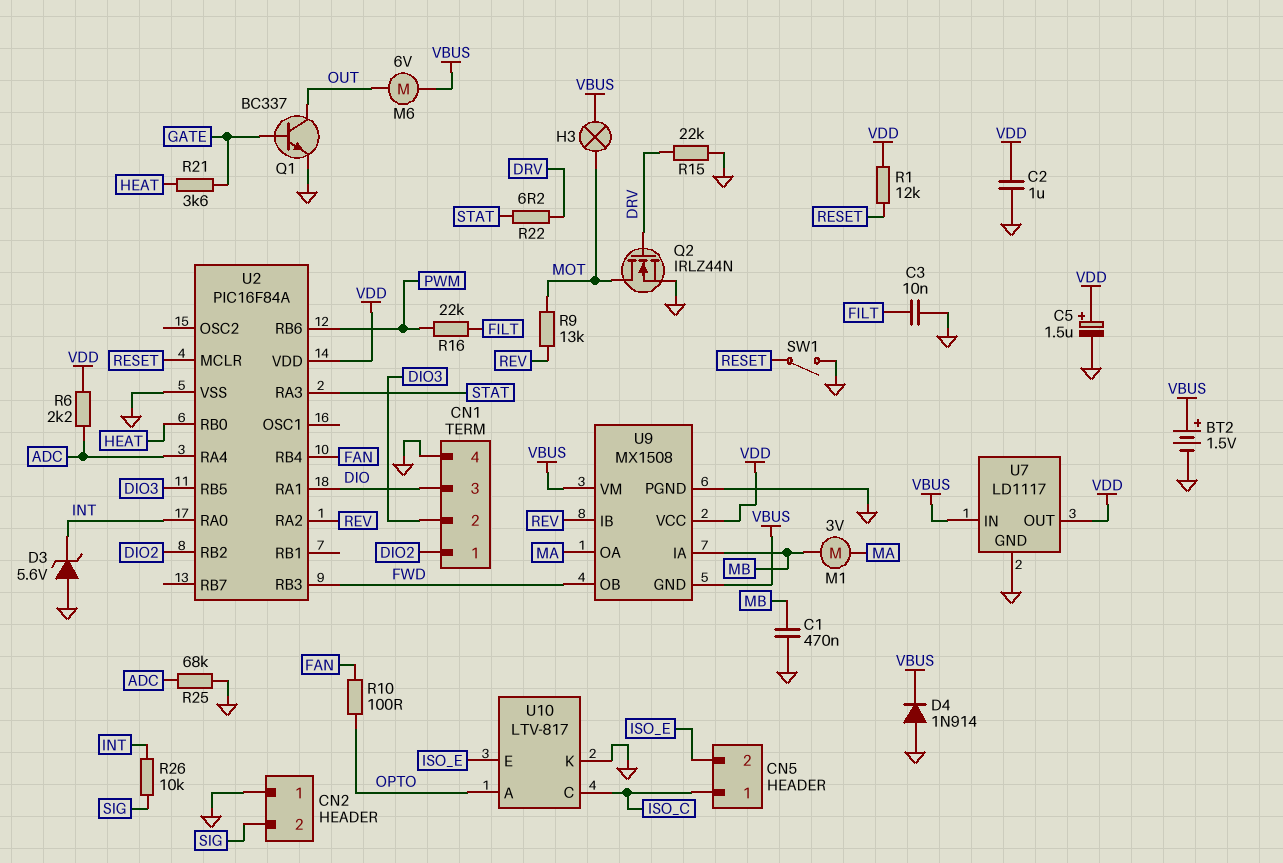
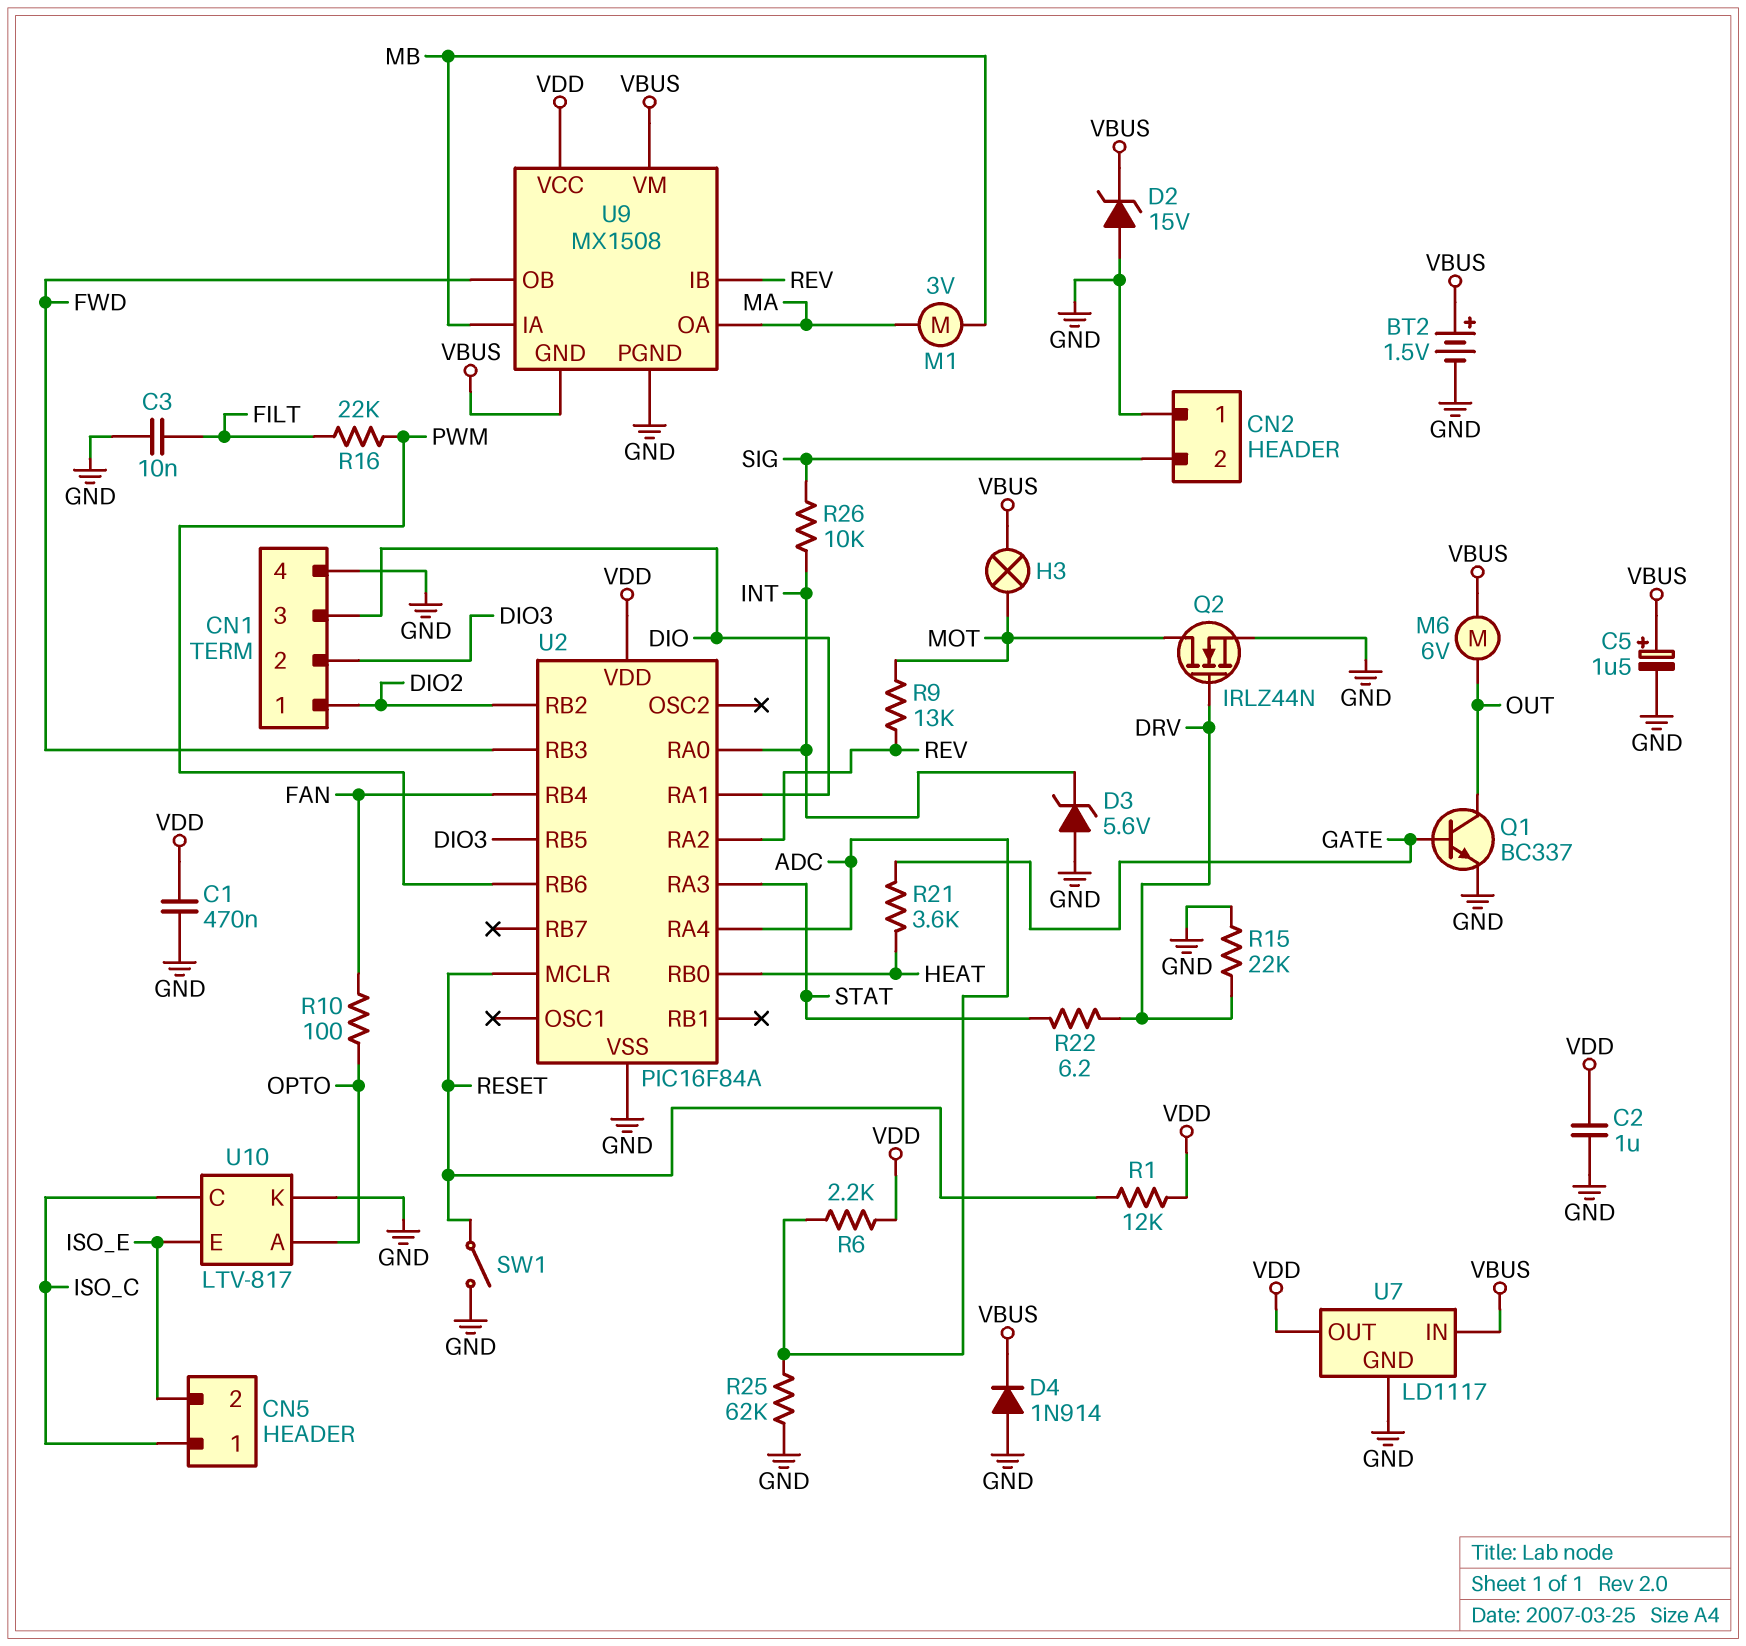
C1: 470nF (GND, MB) -> 470nF (GND, VDD)
C5: 1.5uF (plus VDD, minus GND) -> 1.5uF (plus VBUS, minus GND)
D2: none -> zener 15V (A GND, K VBUS)
R25: 68k (ADC, GND) -> 62k (ADC, GND)

